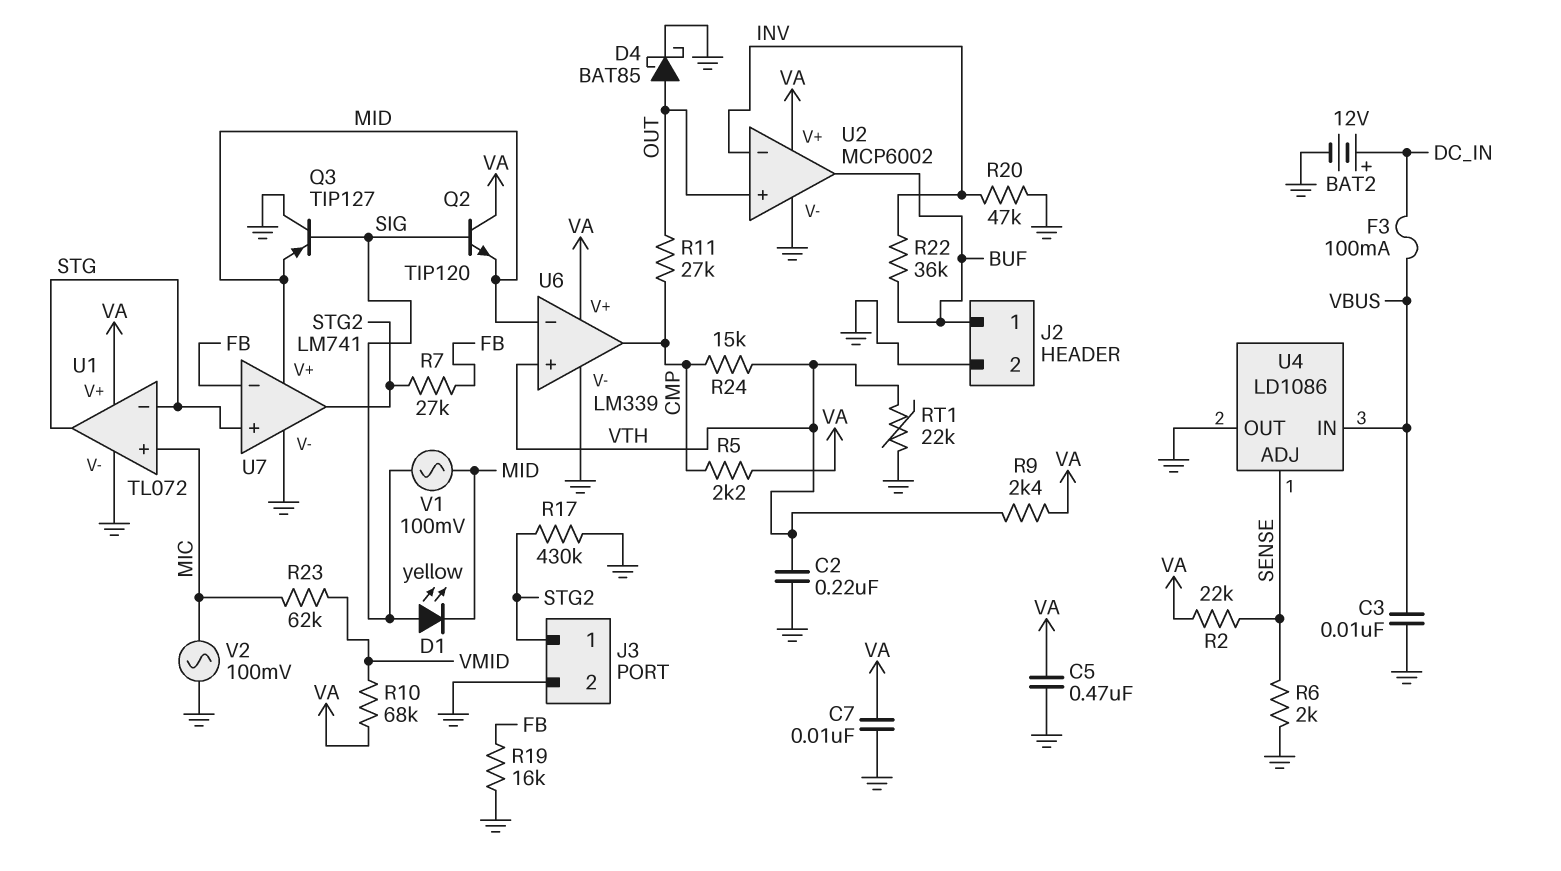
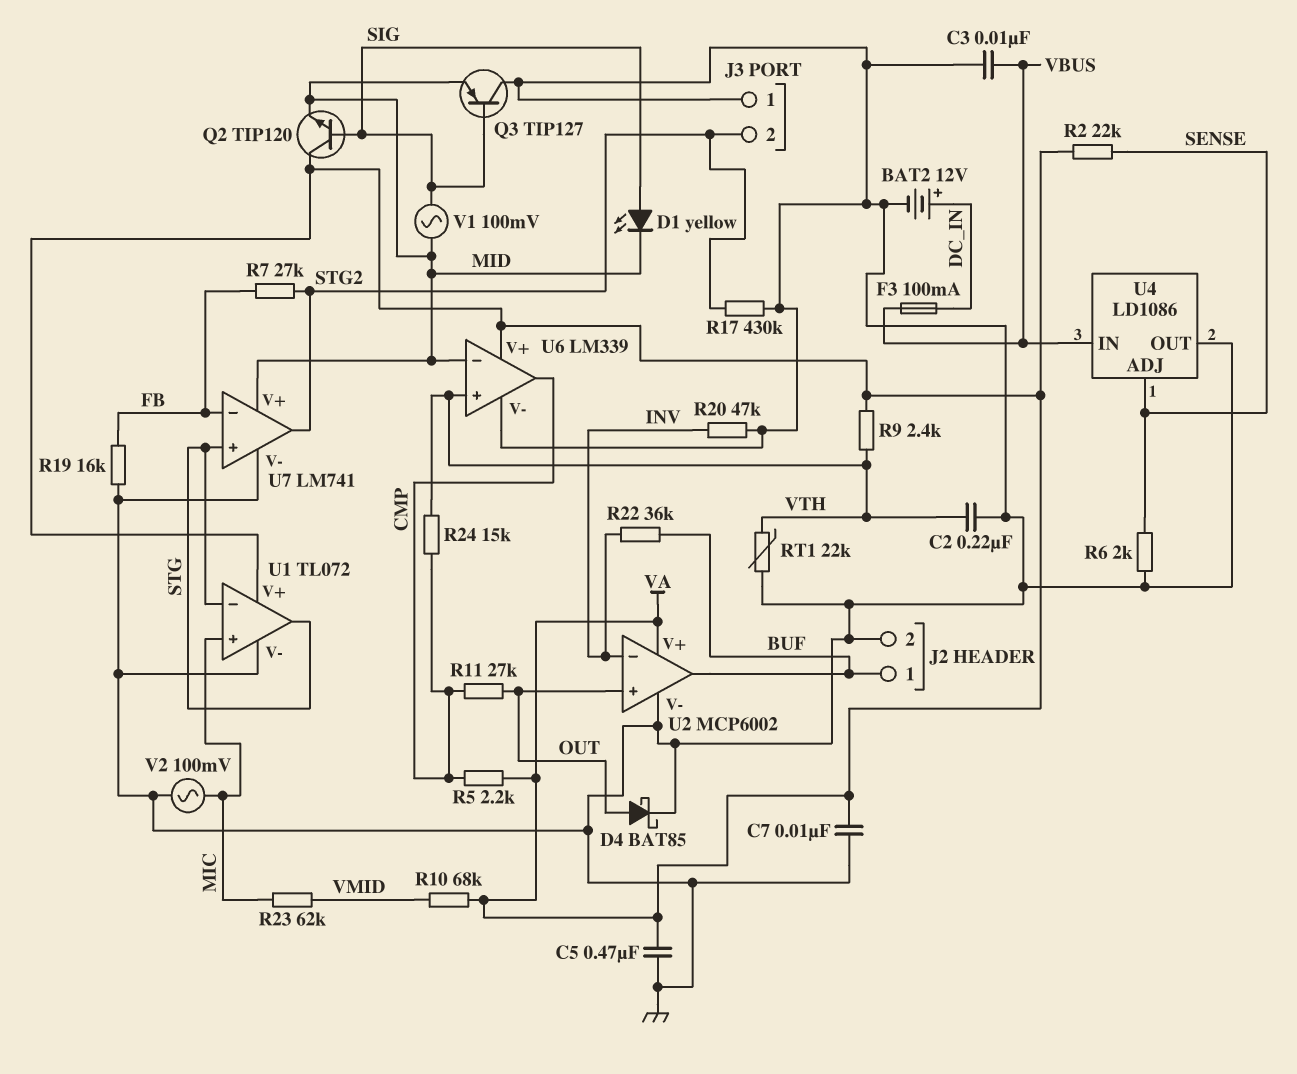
J3 pin 1: STG2 -> GND
J3 pin 2: GND -> STG2

